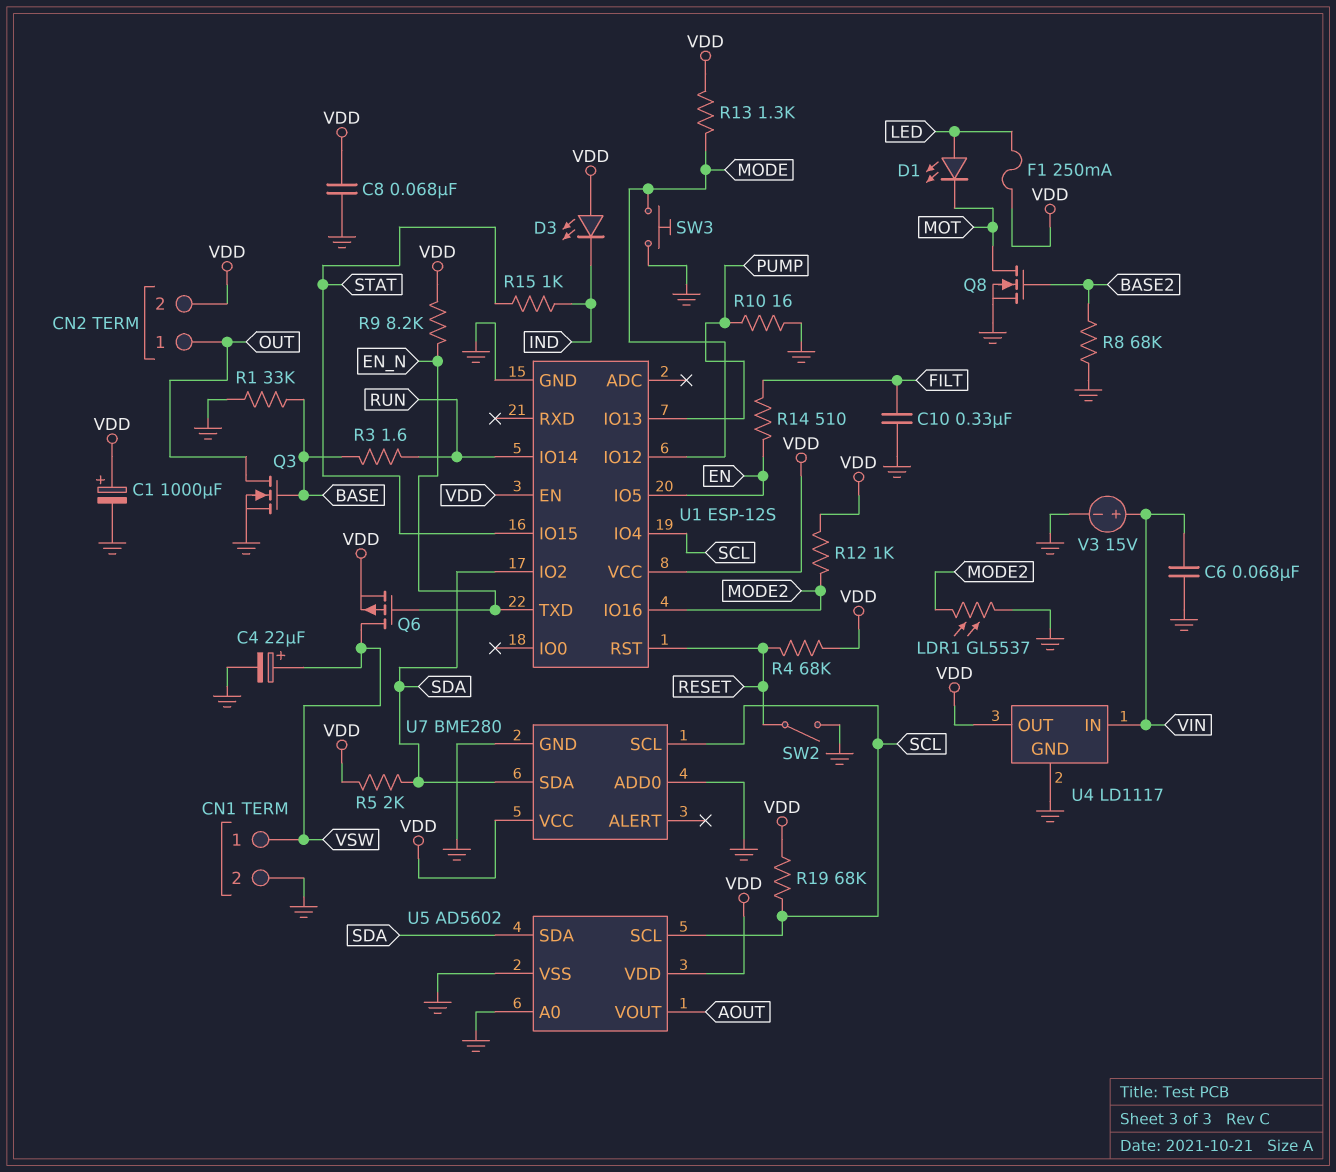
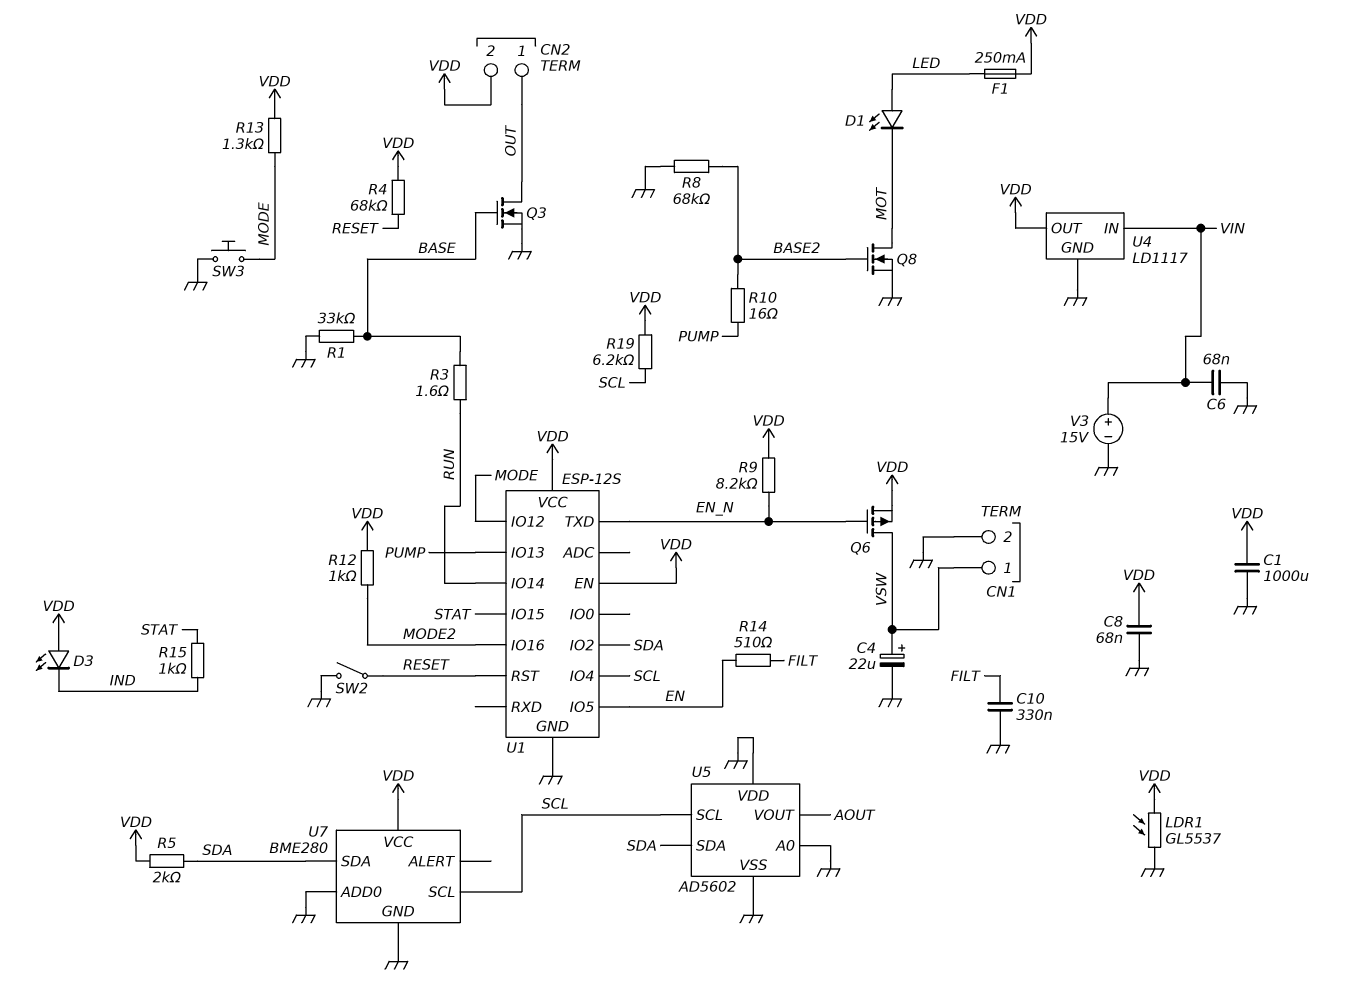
C1: 1000uF (plus VDD, minus GND) -> 1000uF (GND, VDD)
LDR1: GL5537 (GND, MODE2) -> GL5537 (GND, VDD)
R10: 16 (GND, PUMP) -> 16 (BASE2, PUMP)
R19: 68k (SCL, VDD) -> 6.2k (SCL, VDD)
U5 pin VDD: VDD -> GND

